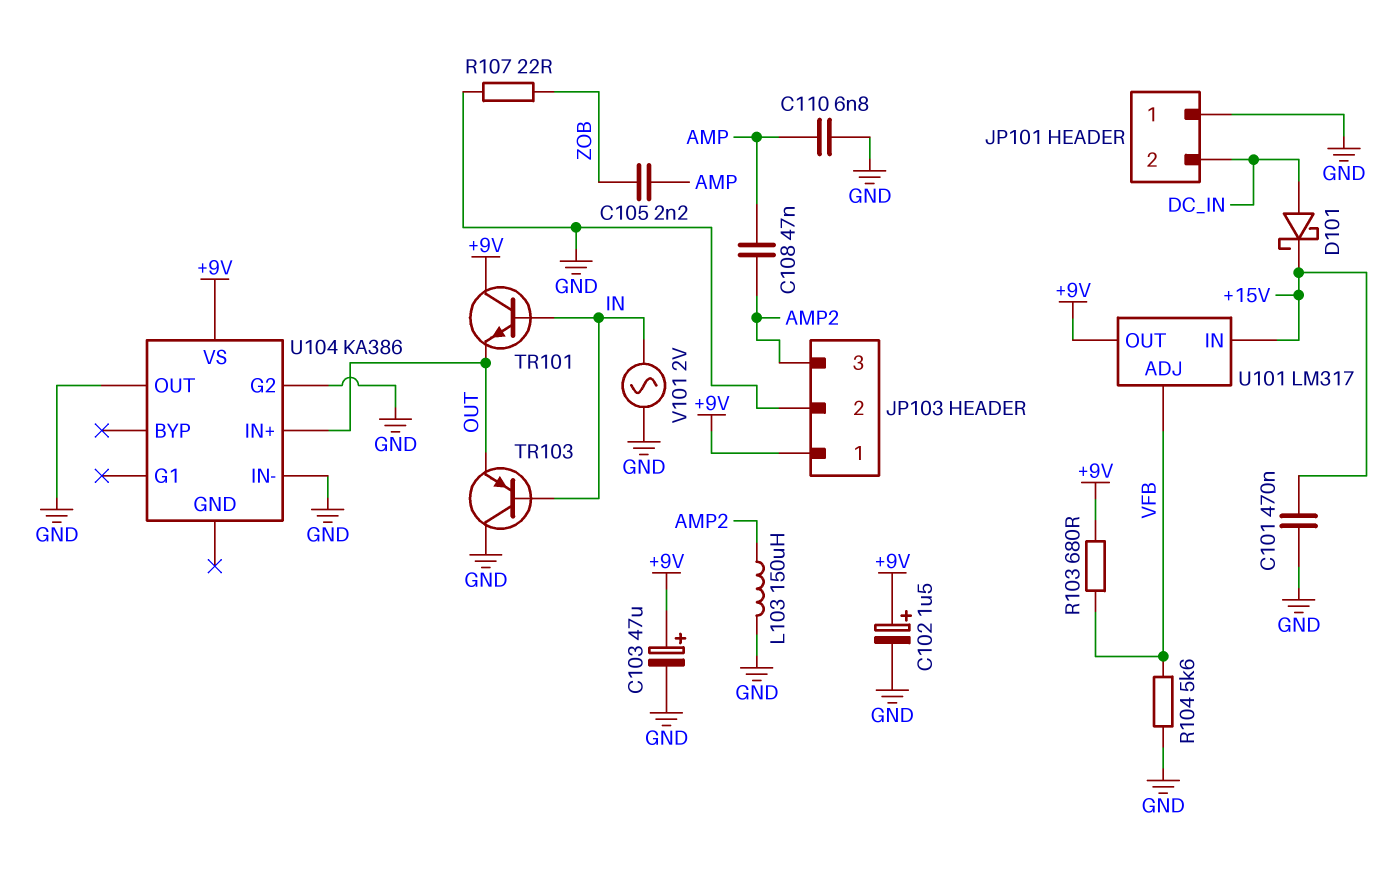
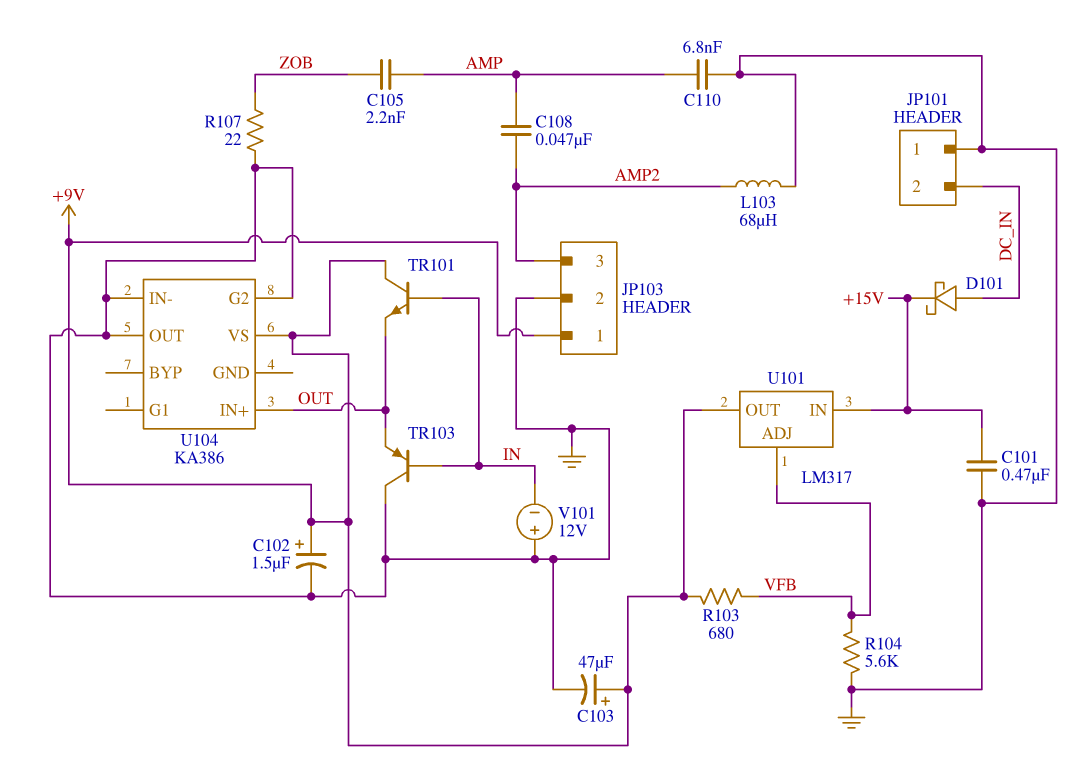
L103: 150uH (AMP2, GND) -> 68uH (AMP2, GND)
V101: AC 2V (GND, IN) -> 12V (plus GND, minus IN)

